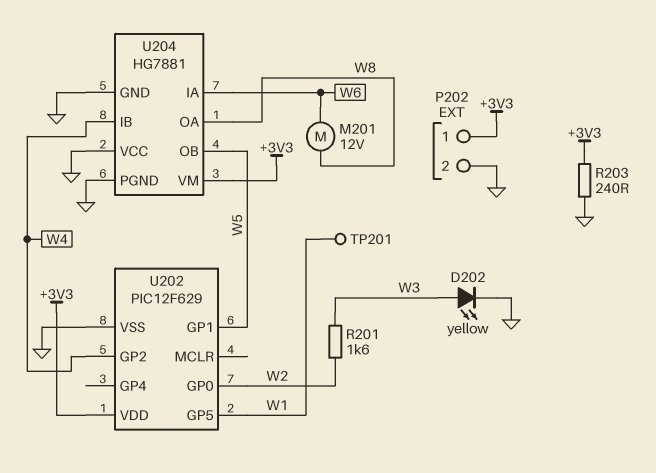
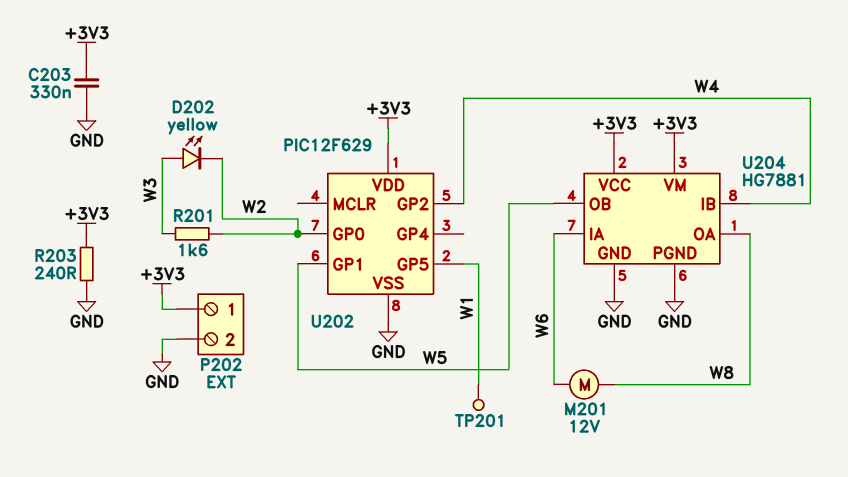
C203: none -> 330nF (+3V3, GND)
D202: LED yellow (A W3, K GND) -> LED yellow (A W3, K W2)
U204 pin VCC: GND -> +3V3

